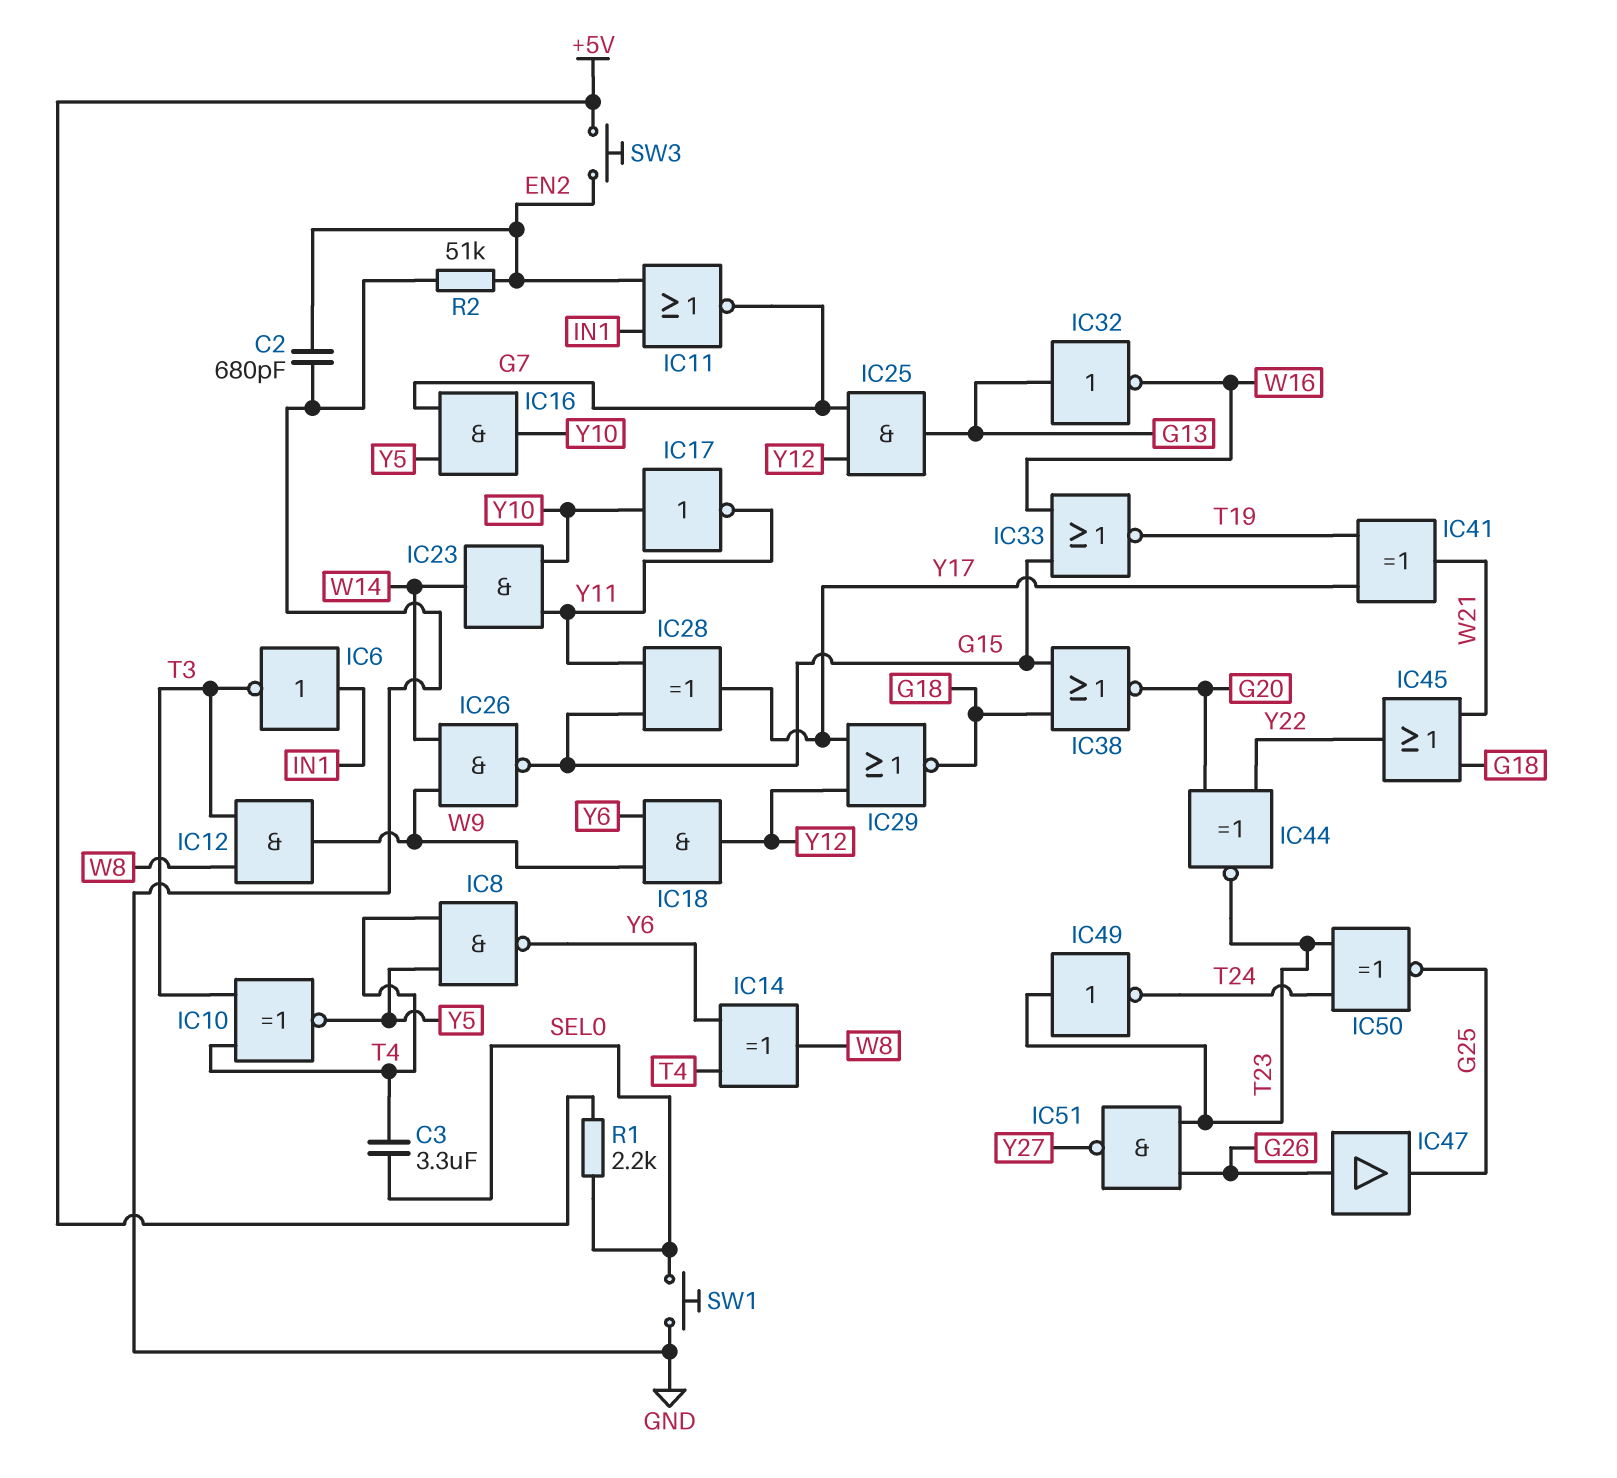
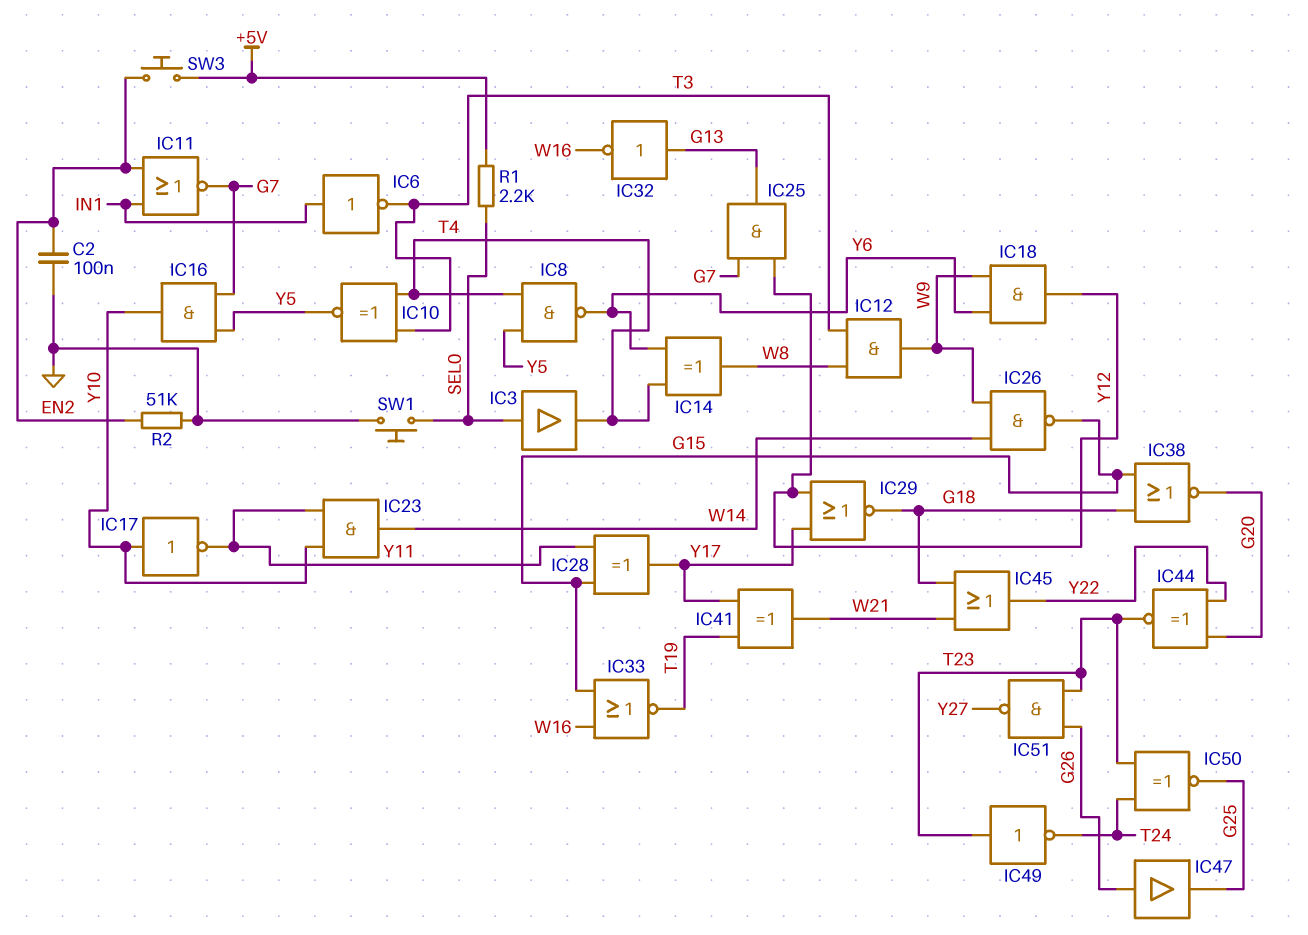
C2: 680pF (EN2, GND) -> 100nF (EN2, GND)
C3: 3.3uF (SEL0, T4) -> none
IC3: none -> buffer (in SEL0, out T4)

